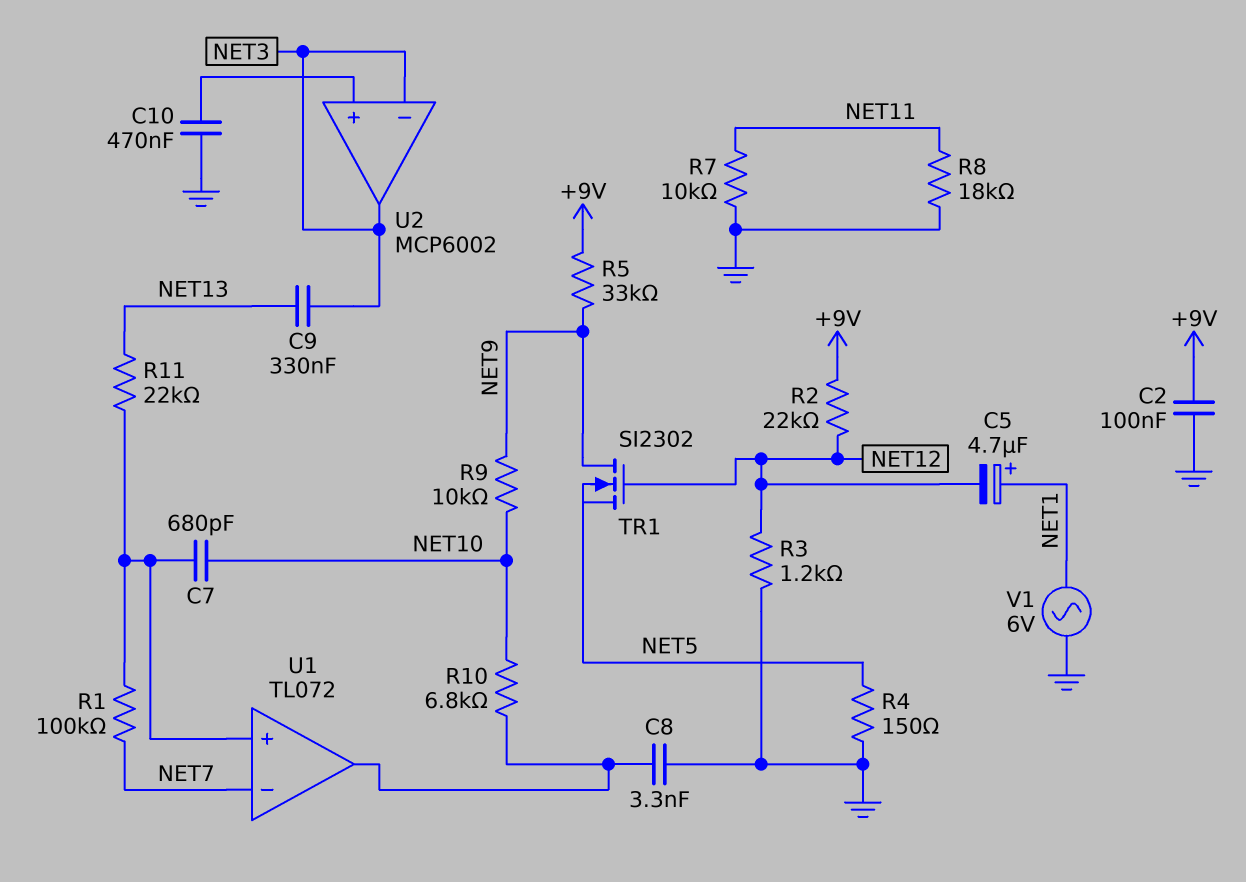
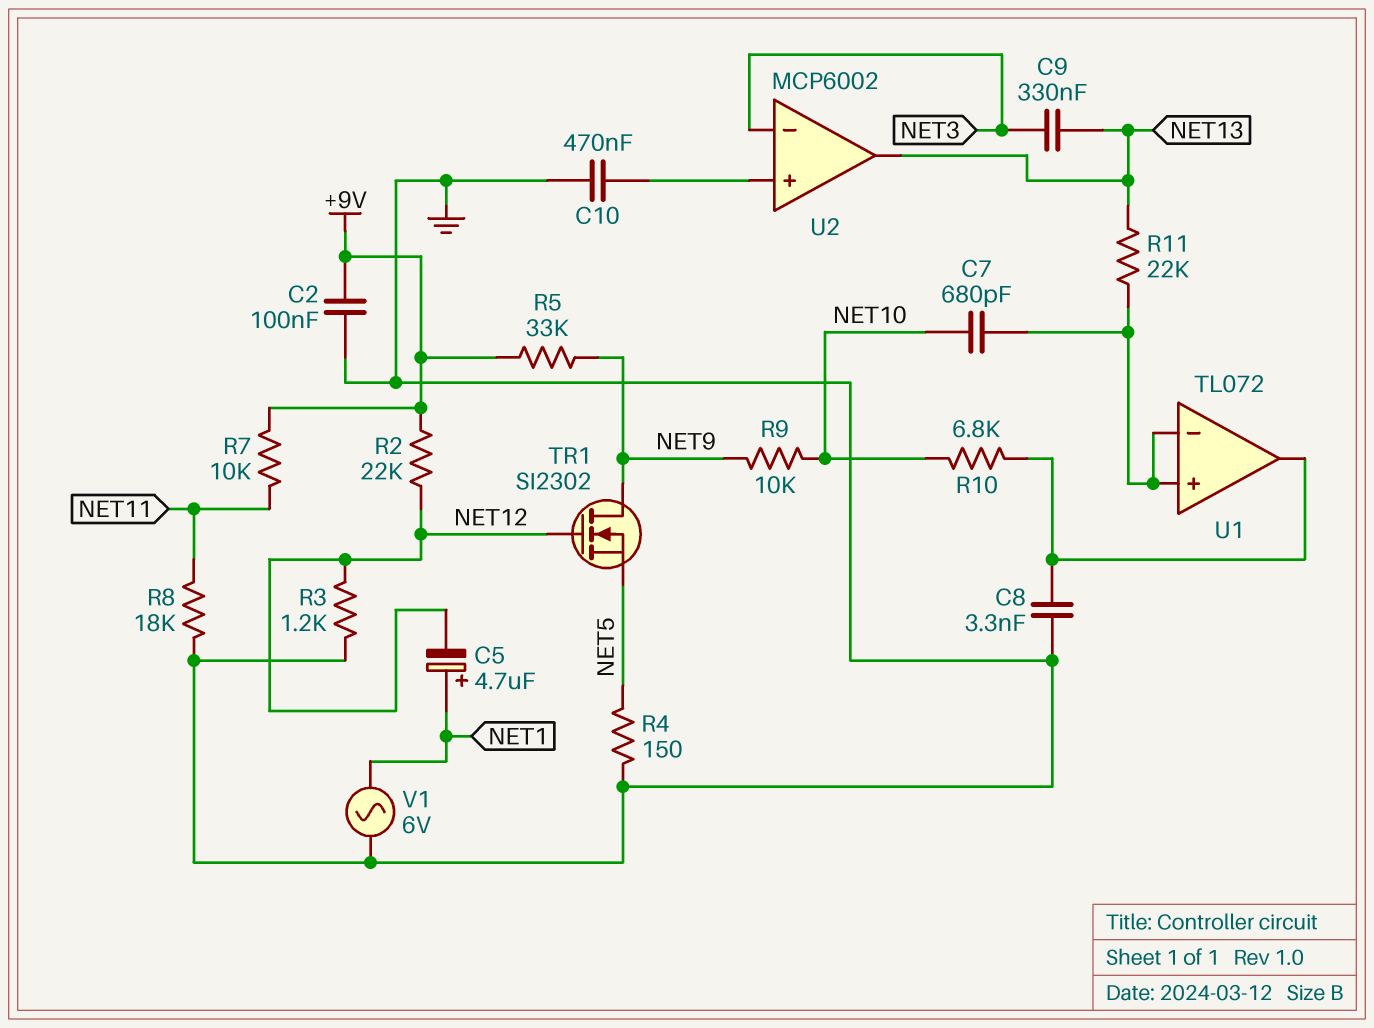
R1: 100k (NET7, U1/in+) -> none
R7: 10k (GND, NET11) -> 10k (+9V, NET11)
U1 pin in-: NET7 -> U1/in+
U2 pin out: NET3 -> NET13

